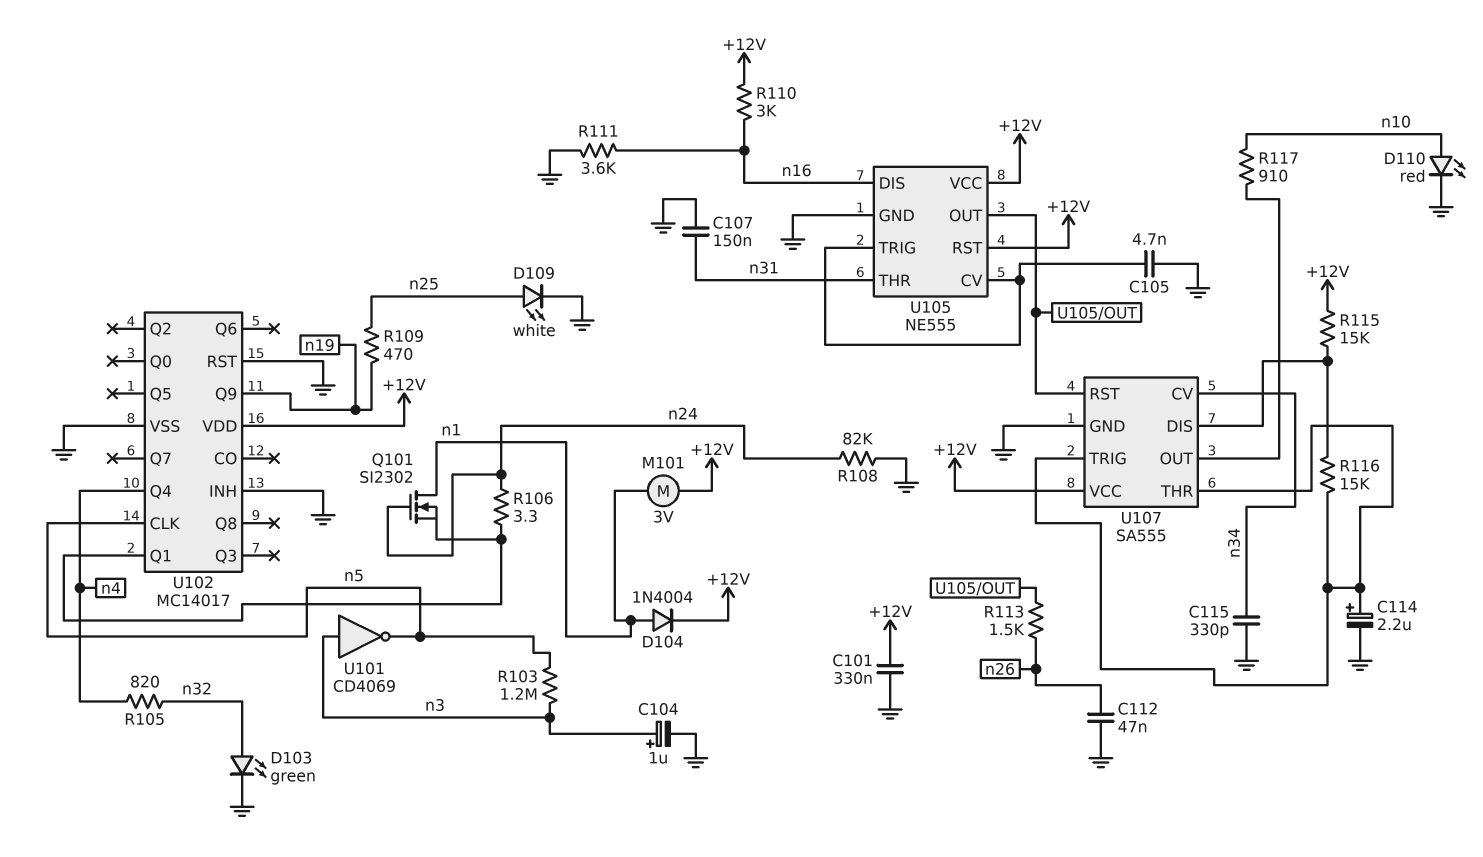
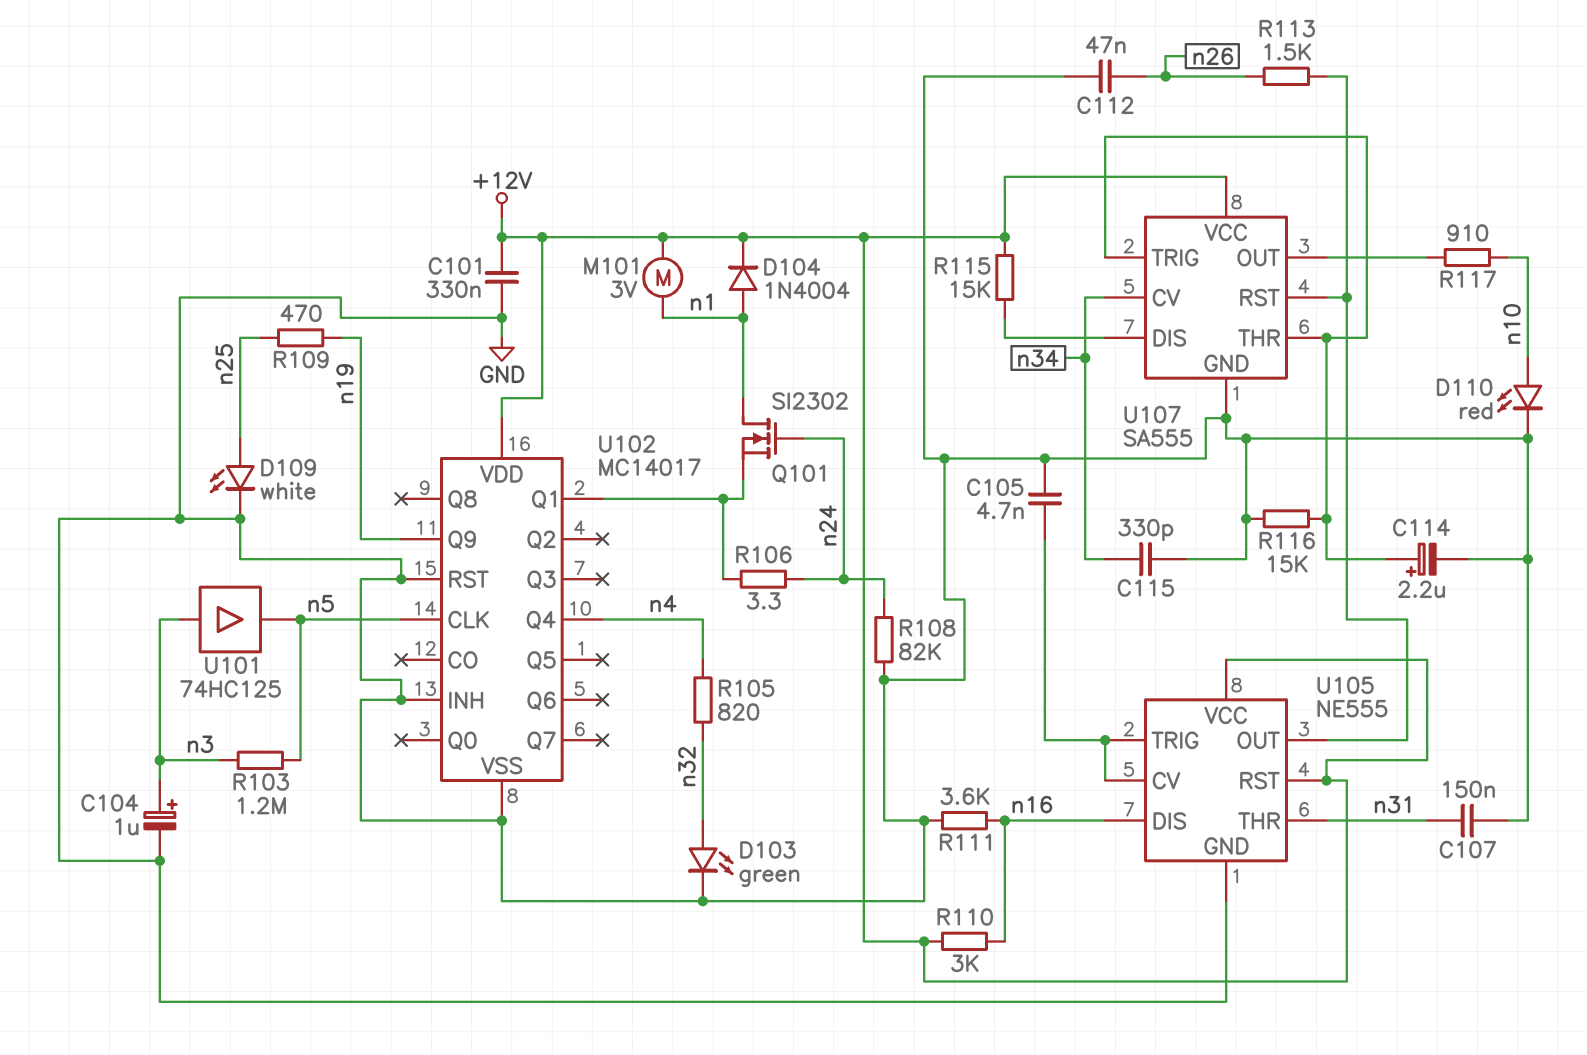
R116: 15k (U107/DIS, U107/THR) -> 15k (GND, U107/THR)
U101: NOT CD4069 (in n3, out n5) -> buffer 74HC125 (in n3, out n5)

